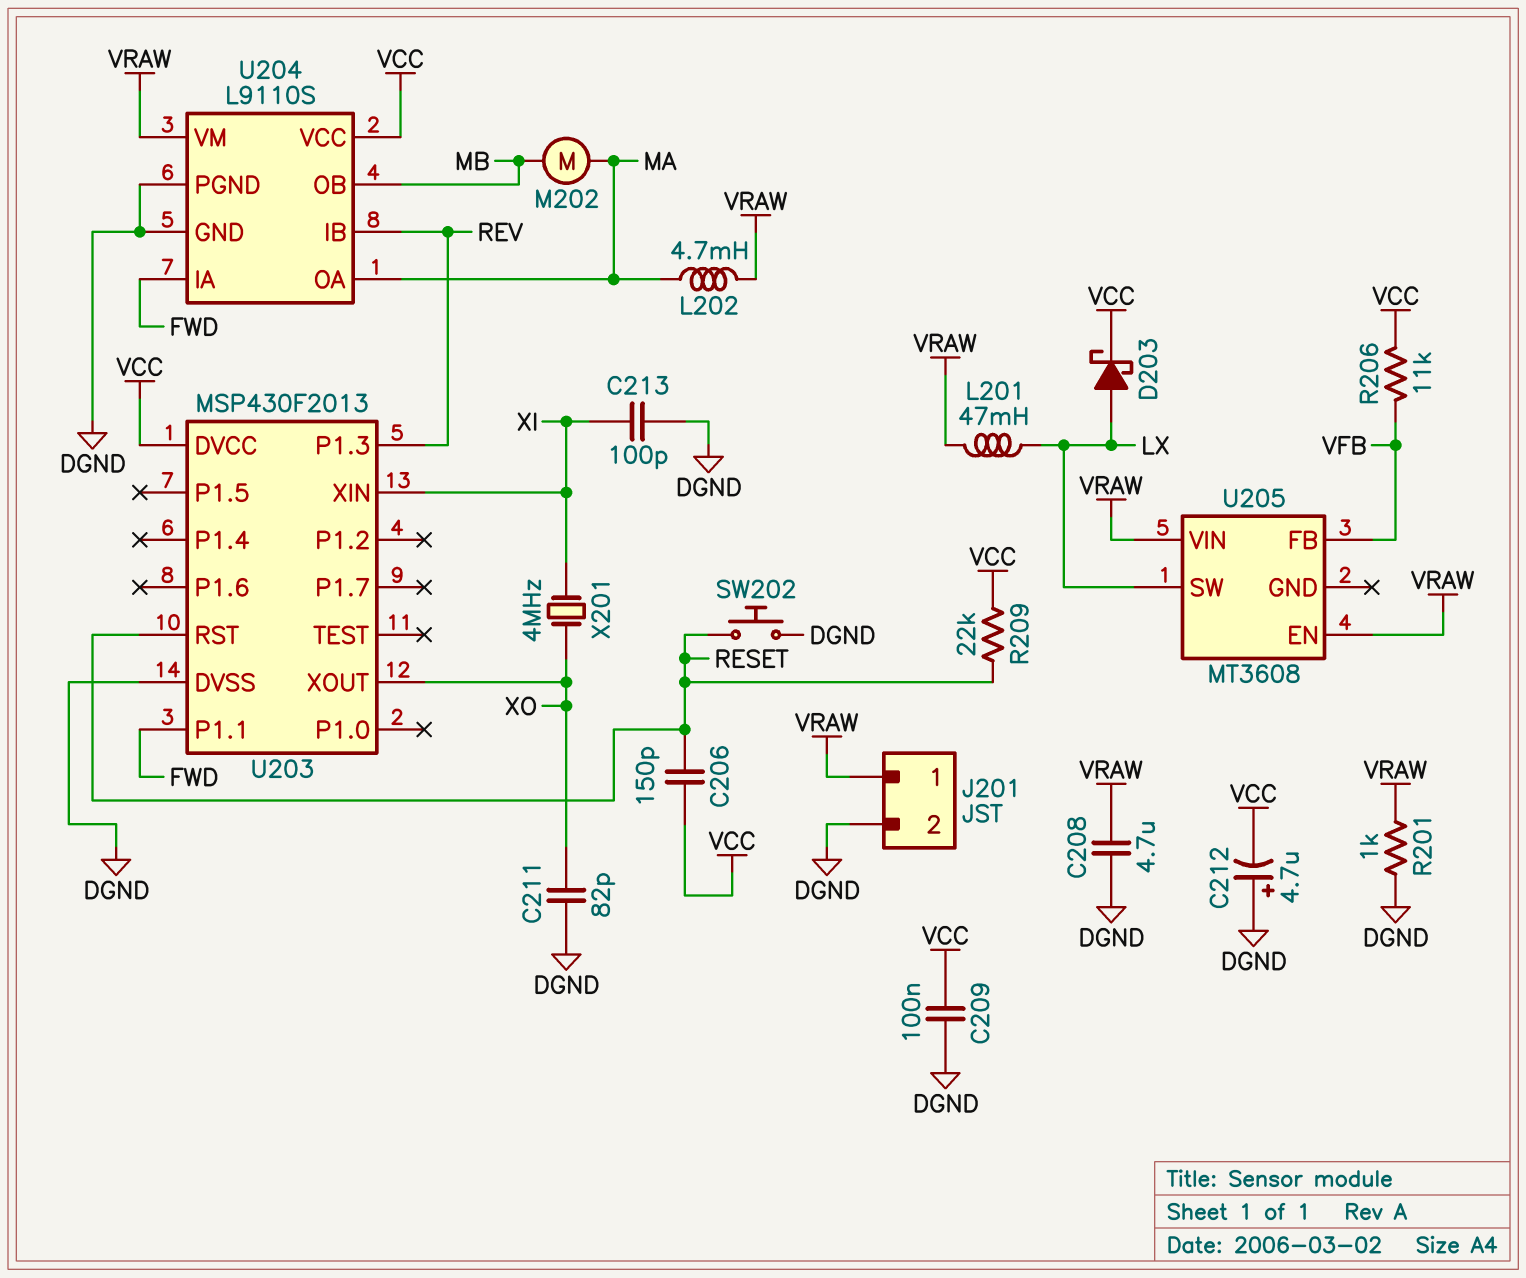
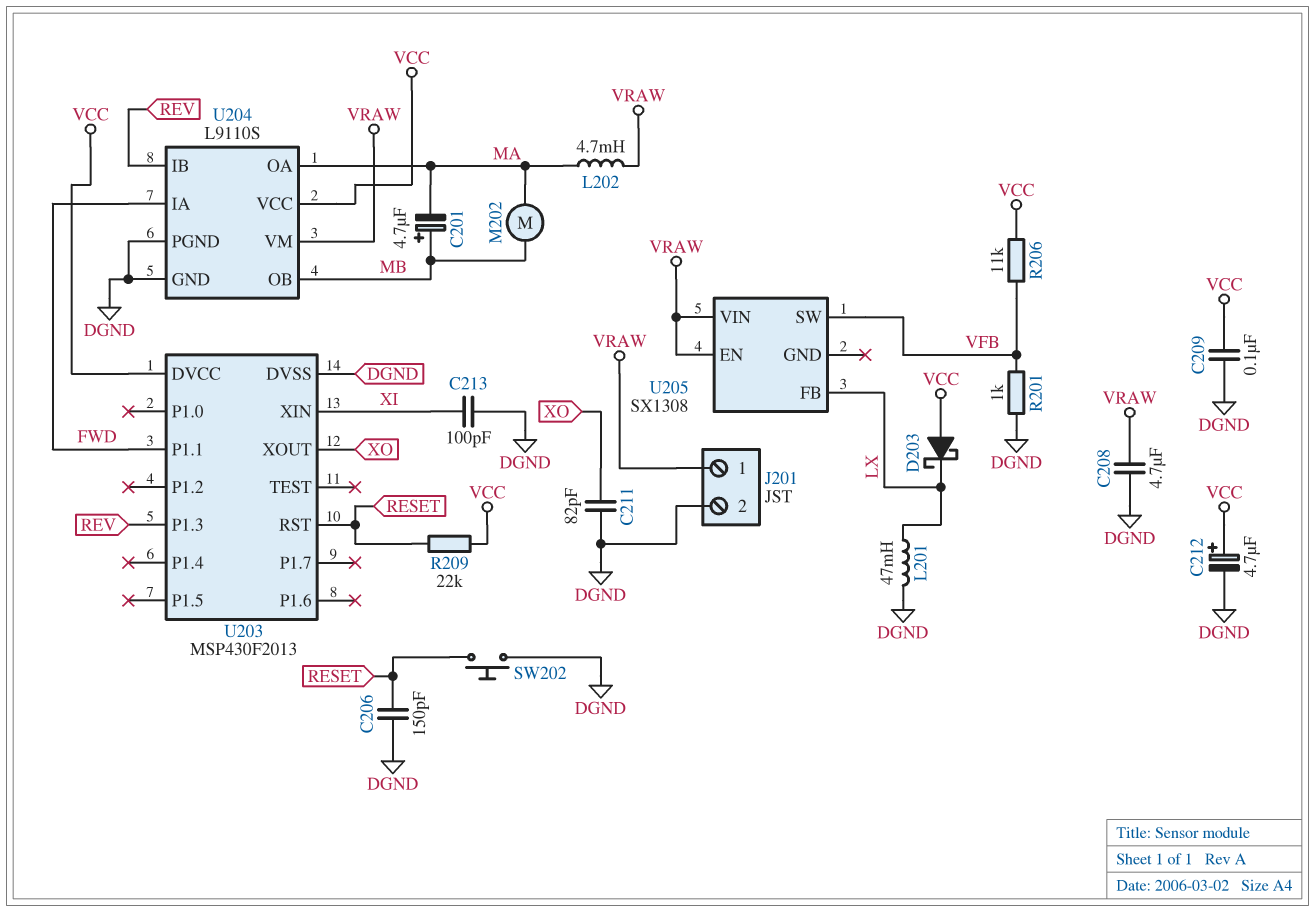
C201: none -> 4.7uF (plus MB, minus MA)
C206: 150pF (RESET, VCC) -> 150pF (DGND, RESET)
C212: 4.7uF (plus DGND, minus VCC) -> 4.7uF (plus VCC, minus DGND)
D203: schottky (A LX, K VCC) -> schottky (A VCC, K LX)
L201: 47mH (LX, VRAW) -> 47mH (DGND, LX)
R201: 1k (DGND, VRAW) -> 1k (DGND, VFB)
U205: MT3608 -> SX1308
U205 pin FB: VFB -> LX
U205 pin SW: LX -> VFB
X201: 4MHz (XI, XO) -> none

